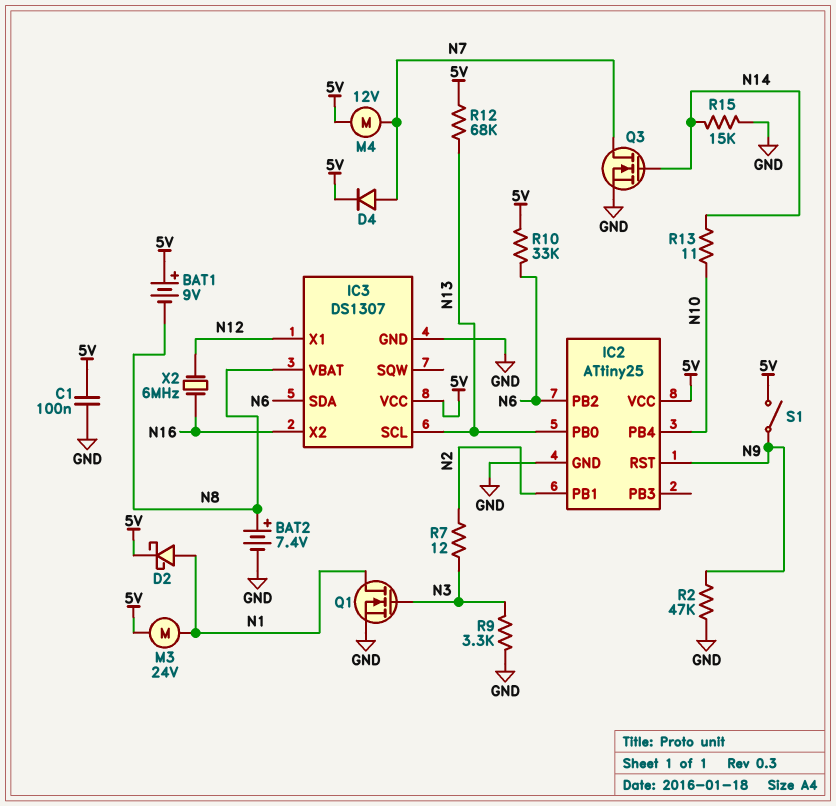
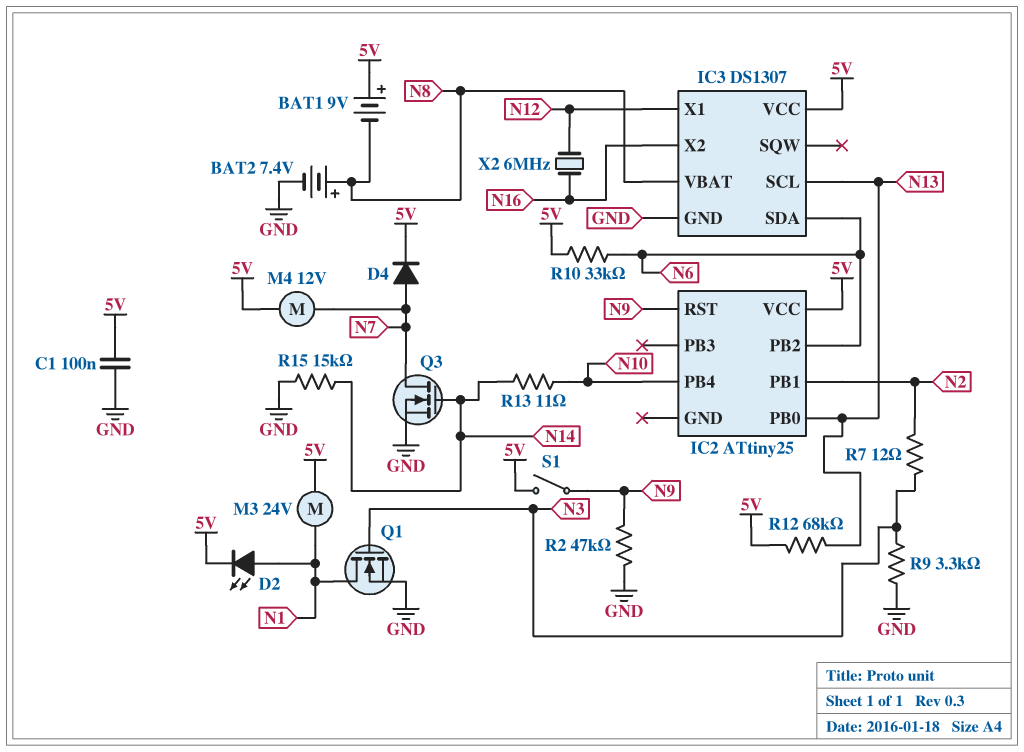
D2: schottky (A N1, K 5V) -> LED (A N1, K 5V)
IC2 pin GND: GND -> none

